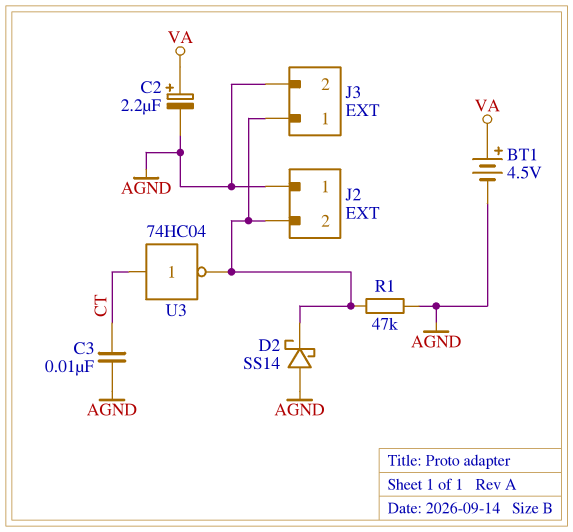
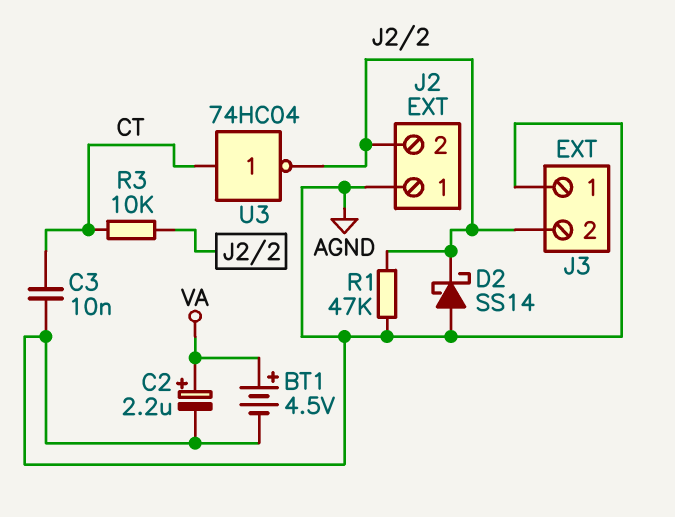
J3 pin 1: J2/2 -> AGND
J3 pin 2: AGND -> J2/2
R3: none -> 10k (CT, J2/2)

